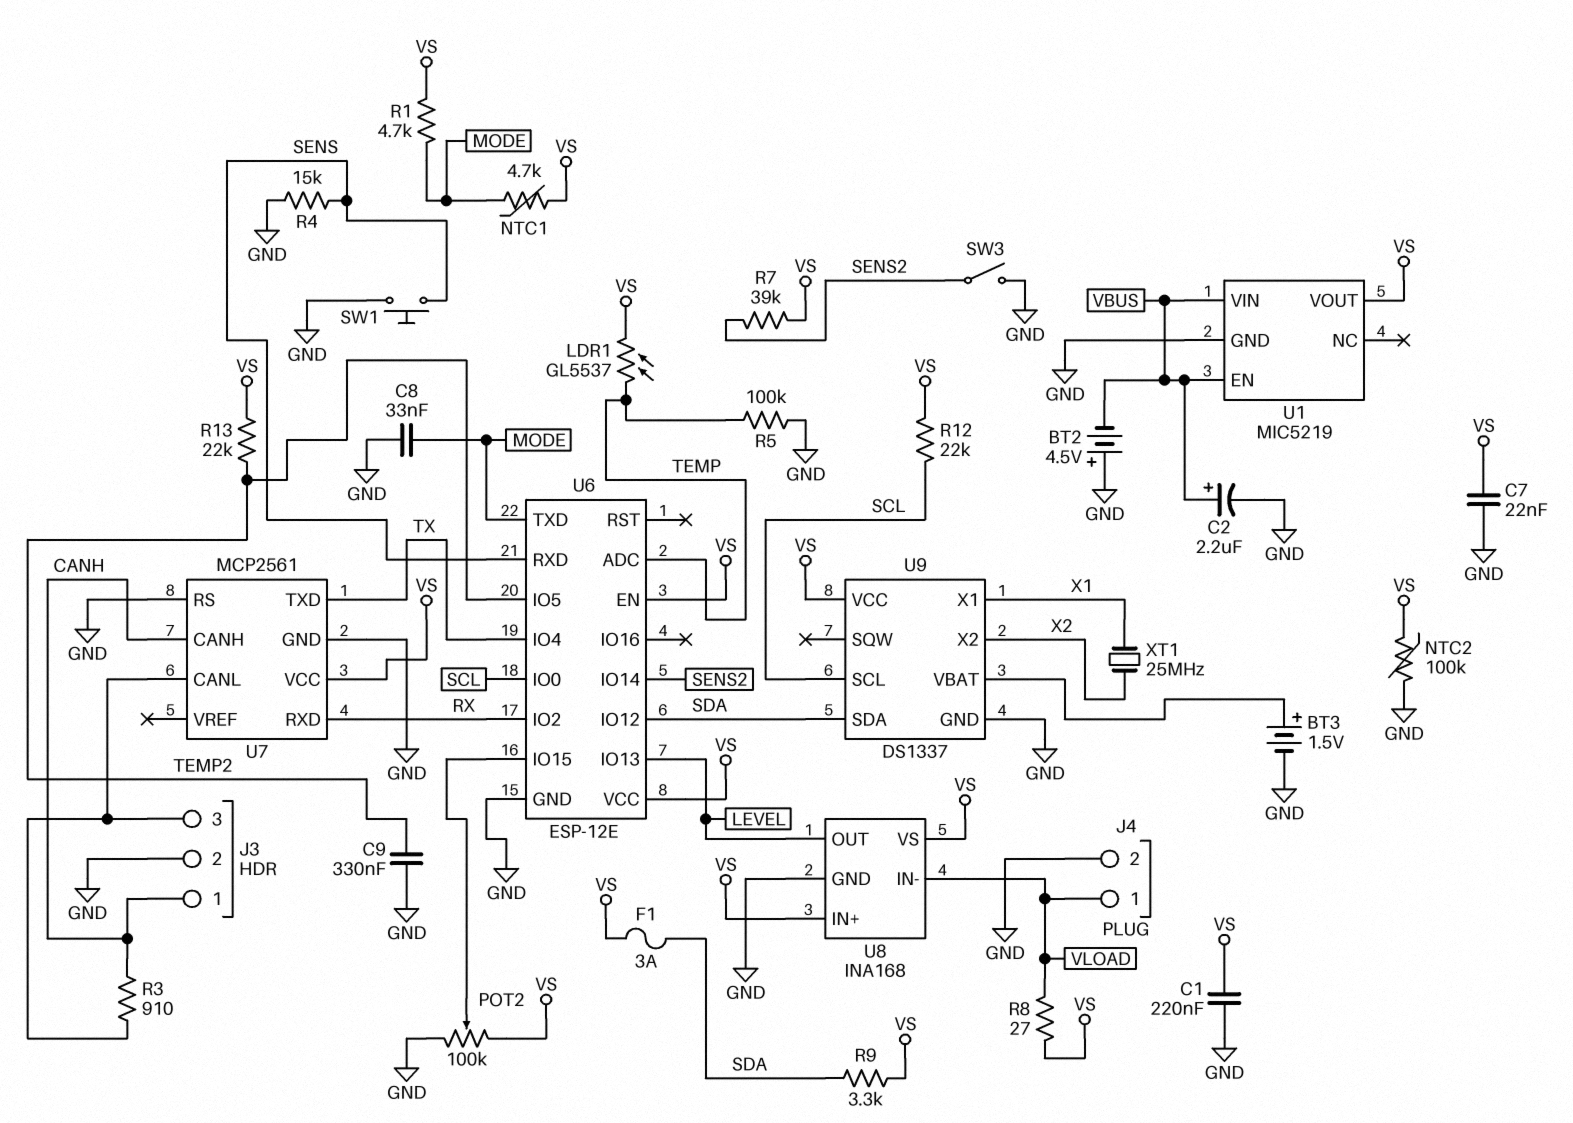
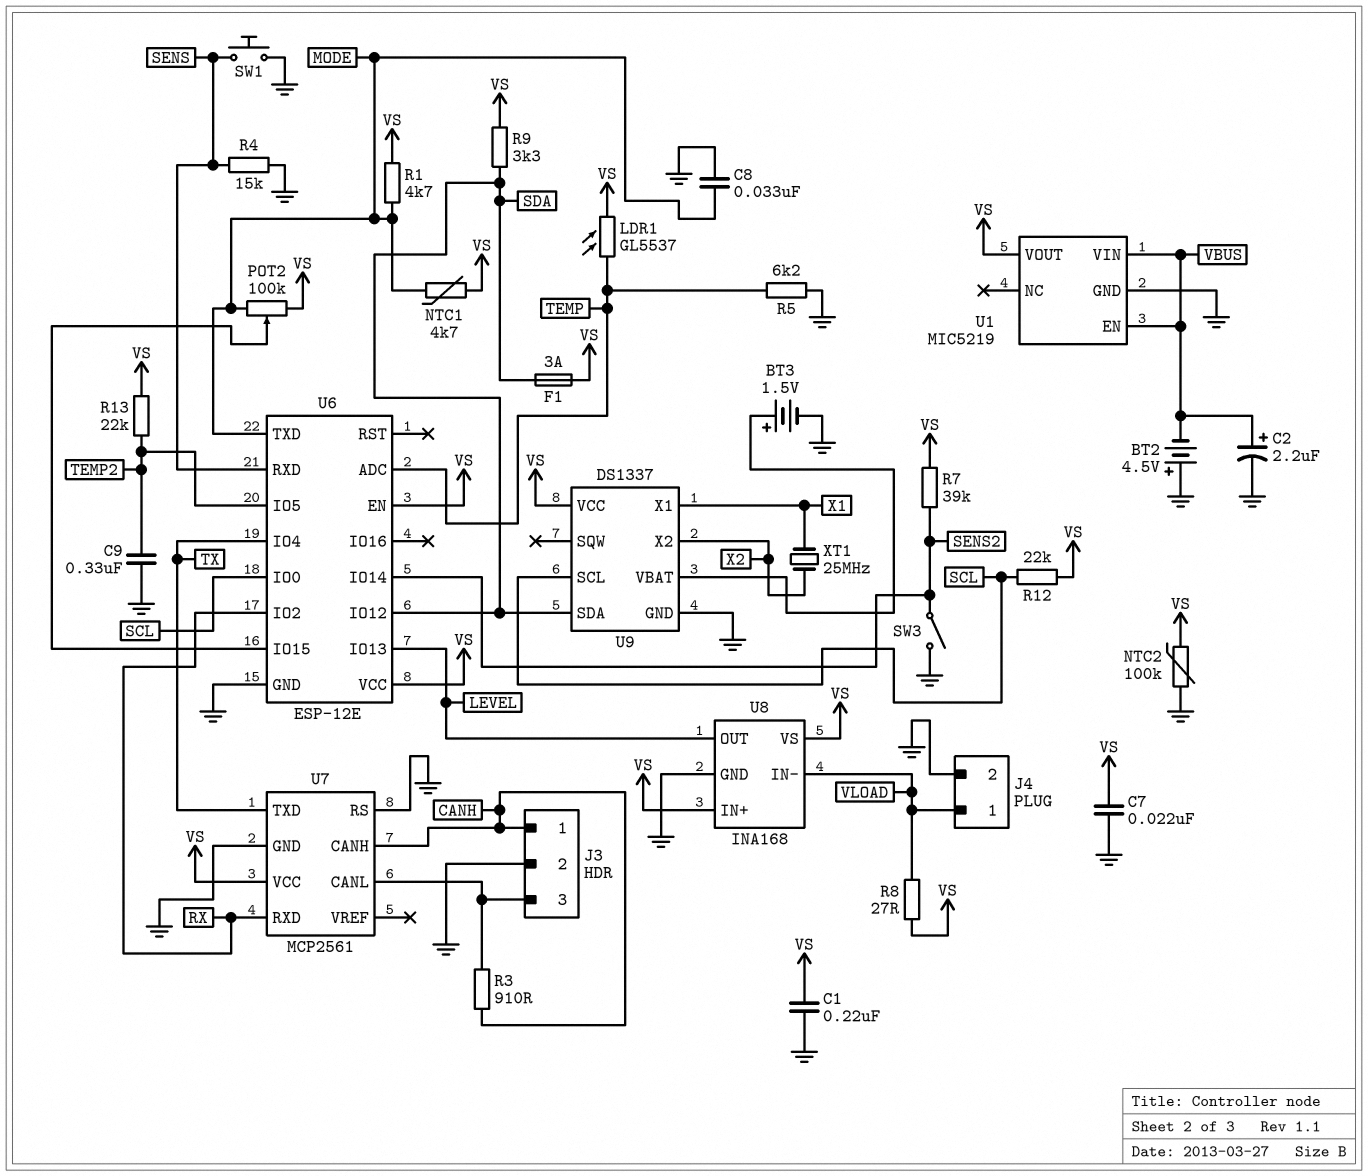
POT2: 100k (GND, VS, wiper U6/IO15) -> 100k (MODE, VS, wiper U6/IO15)
R5: 100k (GND, TEMP) -> 6.2k (GND, TEMP)

